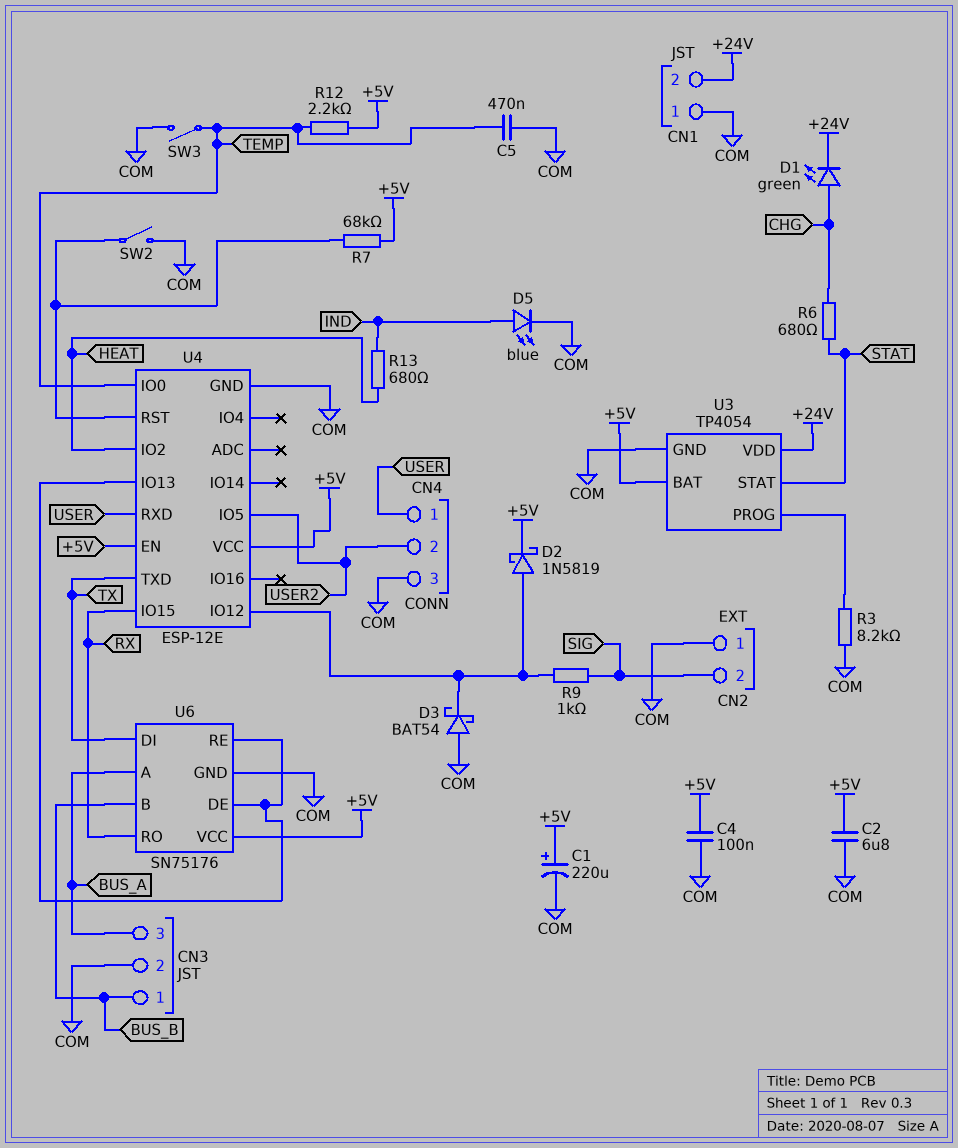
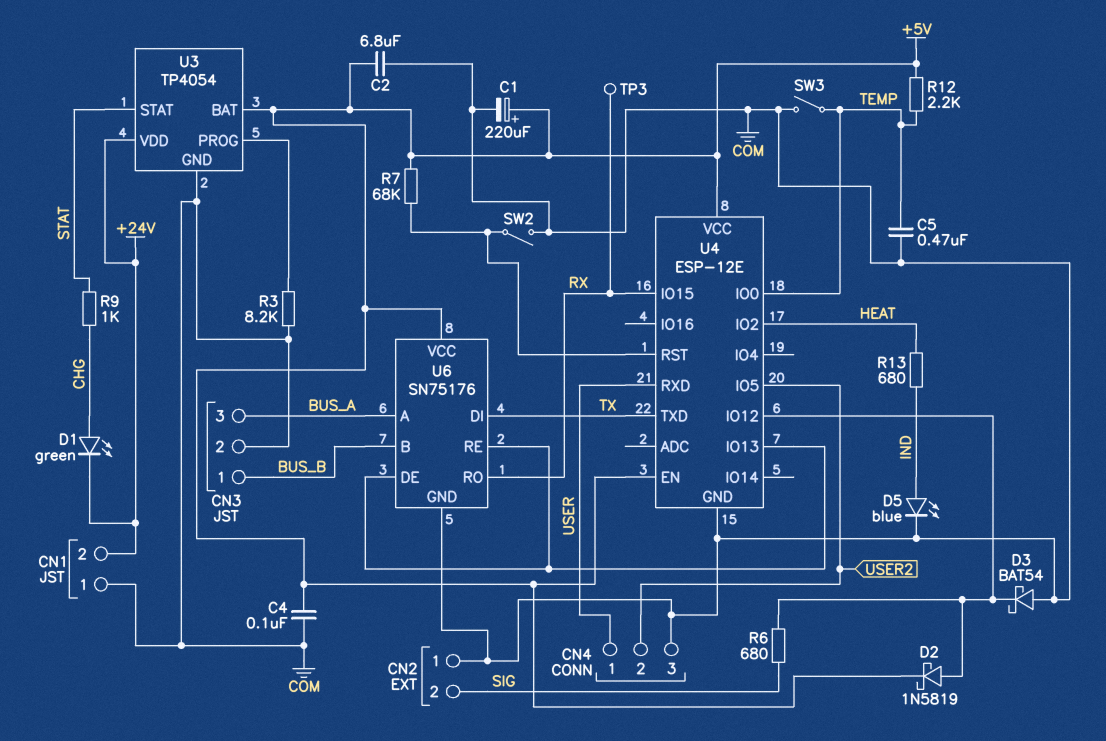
R6: 680 (CHG, STAT) -> 680 (SIG, U4/IO12)
R9: 1k (SIG, U4/IO12) -> 1k (CHG, STAT)
TP3: none -> test point (RX)

